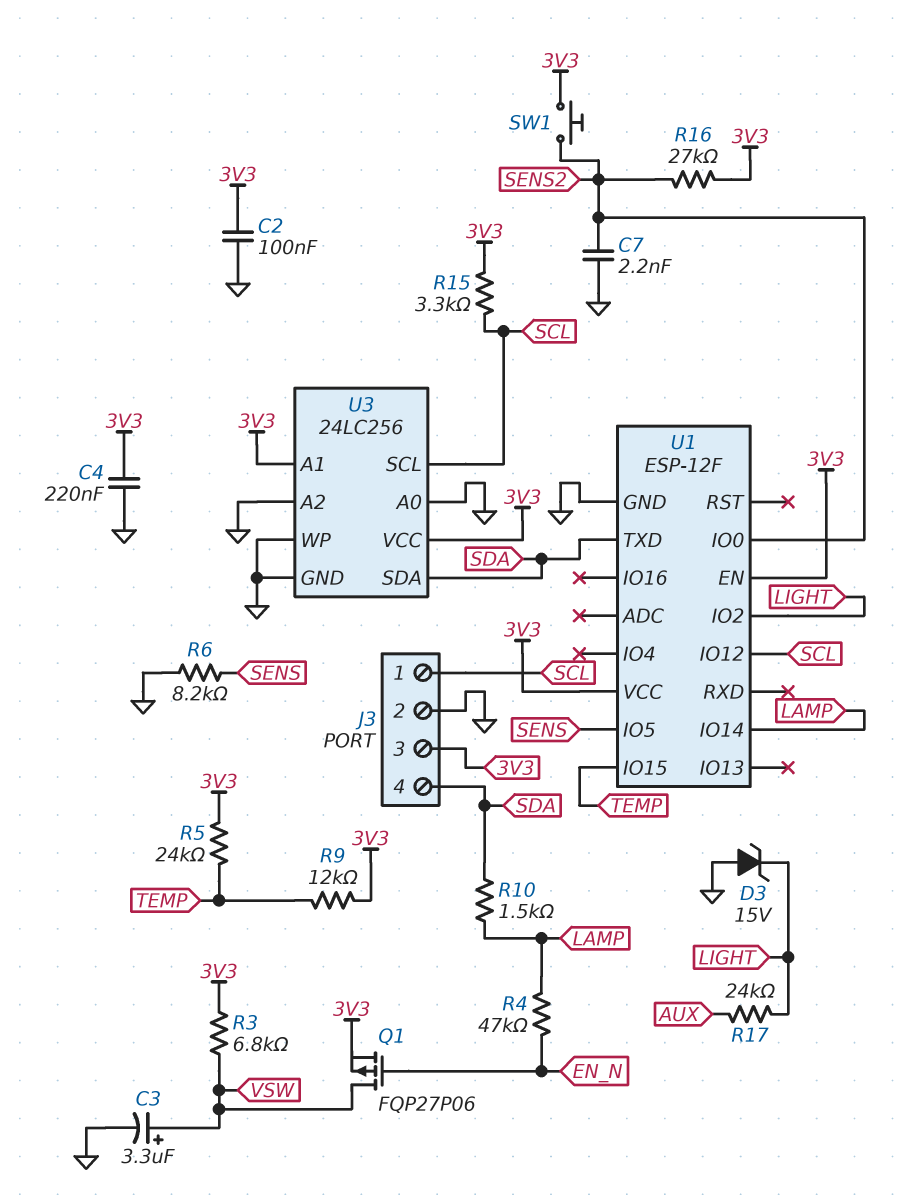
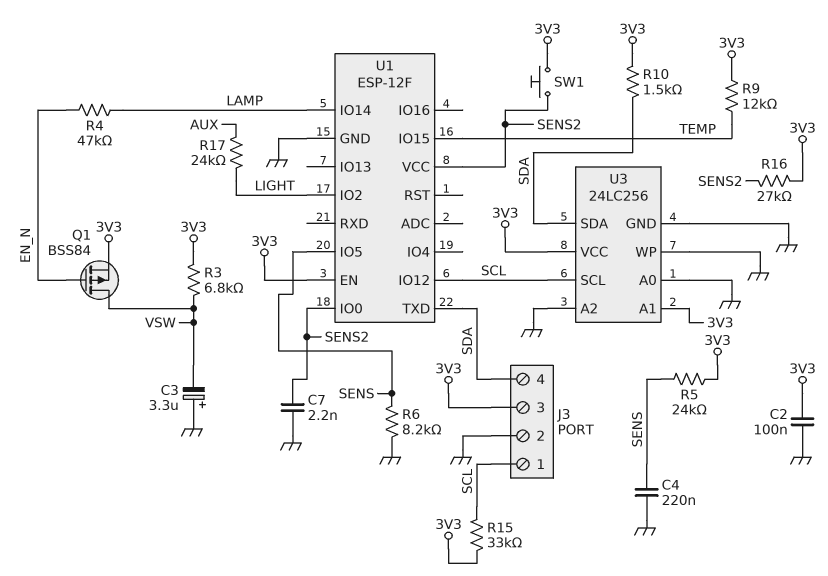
C3: 3.3uF (plus VSW, minus GND) -> 3.3uF (plus GND, minus VSW)
C4: 220nF (3V3, GND) -> 220nF (GND, SENS)
D3: zener 15V (A GND, K LIGHT) -> none
Q1: PMOS FQP27P06 (G EN_N, D VSW, S 3V3) -> PMOS BSS84 (G EN_N, D VSW, S 3V3)
R5: 24k (3V3, TEMP) -> 24k (3V3, SENS)
R10: 1.5k (LAMP, SDA) -> 1.5k (3V3, SDA)
R15: 3.3k (3V3, SCL) -> 33k (3V3, SCL)
U1 pin VCC: 3V3 -> SENS2

